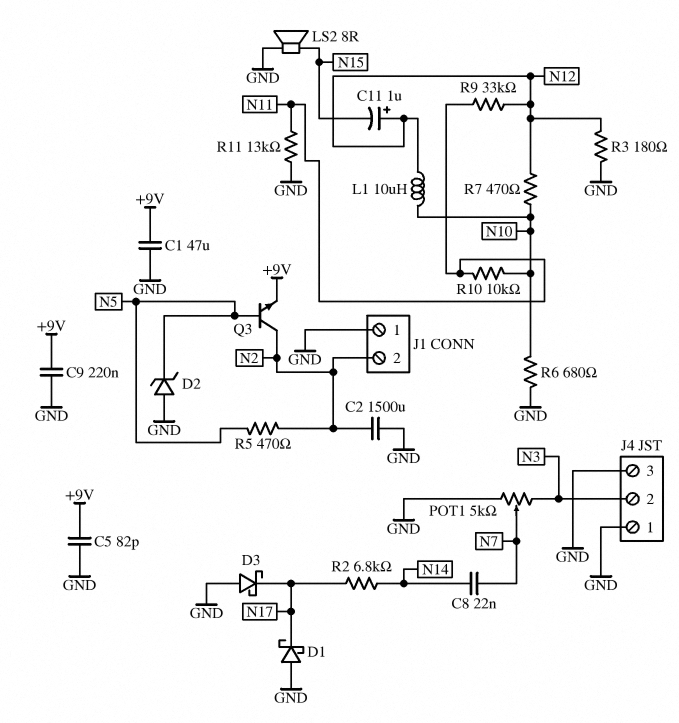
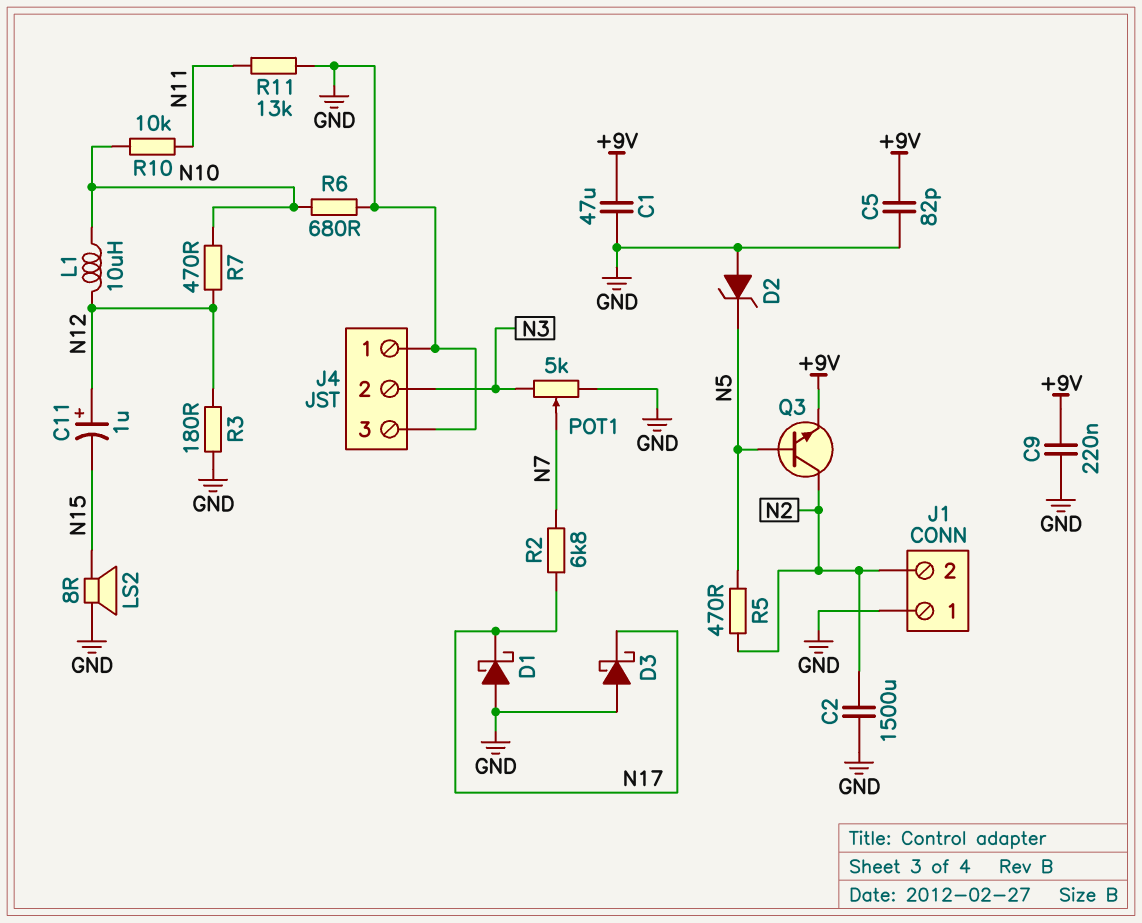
C8: 22nF (N7, N14) -> none
R2: 6.8k (N14, N17) -> 6.8k (N7, N17)
R9: 33k (N11, N12) -> none

